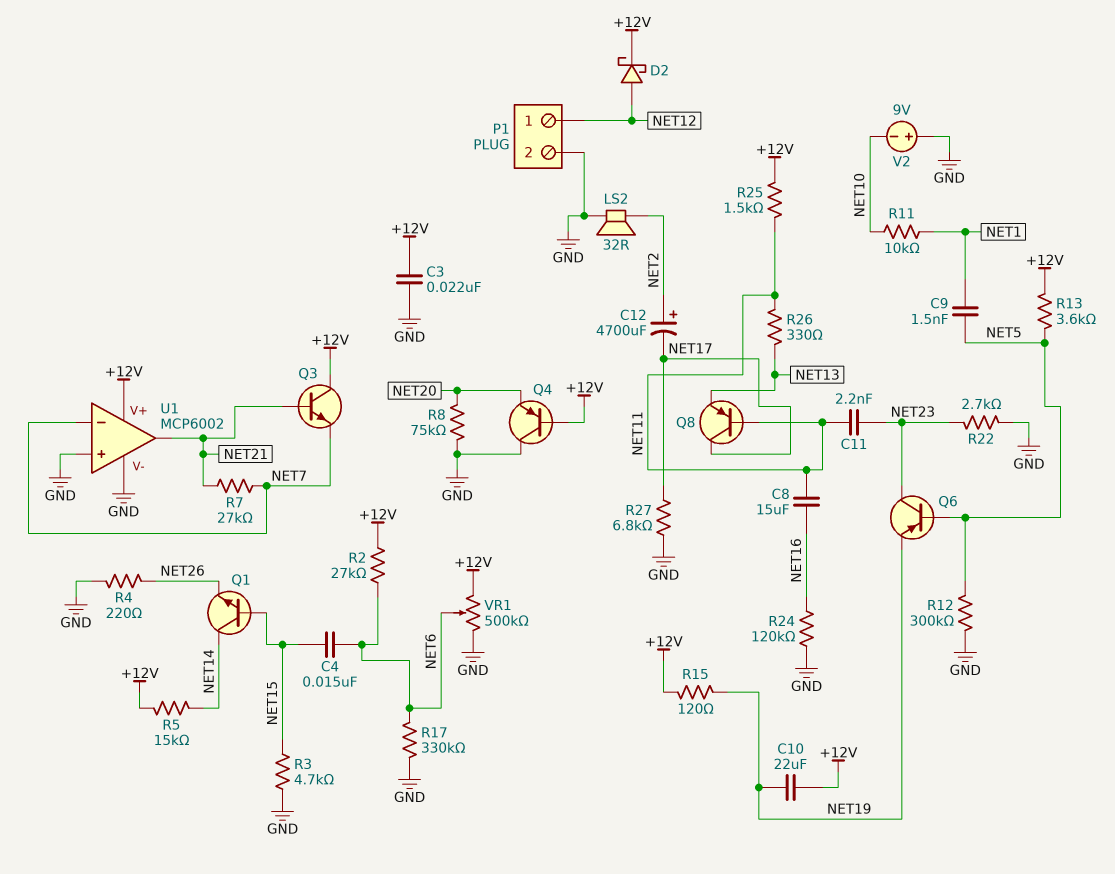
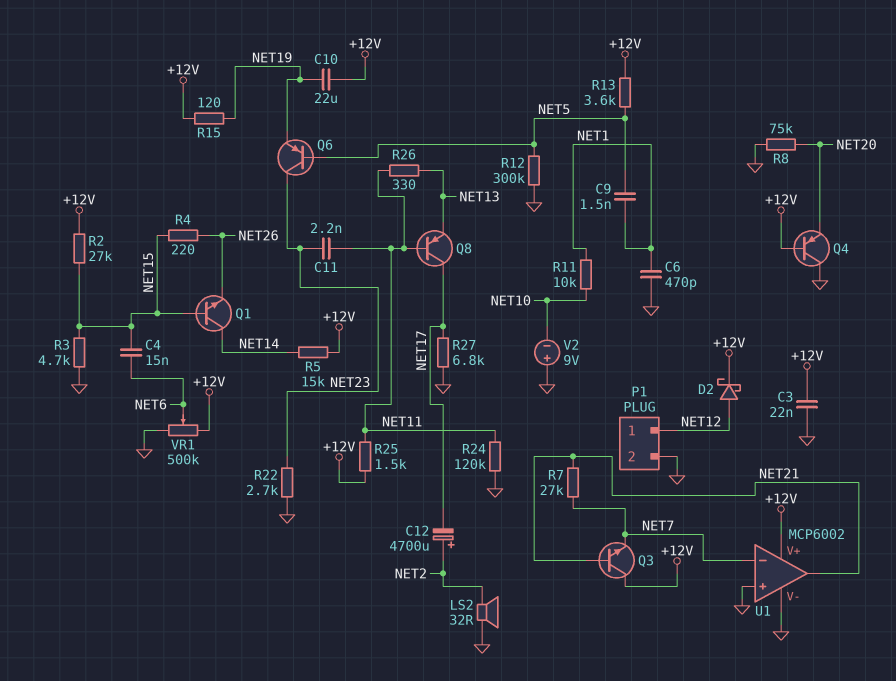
C6: none -> 470pF (GND, NET1)
C8: 15uF (NET11, NET16) -> none
R2: 27k (+12V, NET6) -> 27k (+12V, NET15)
R4: 220 (GND, NET26) -> 220 (NET15, NET26)
R17: 330k (GND, NET6) -> none
R24: 120k (GND, NET16) -> 120k (GND, NET11)

